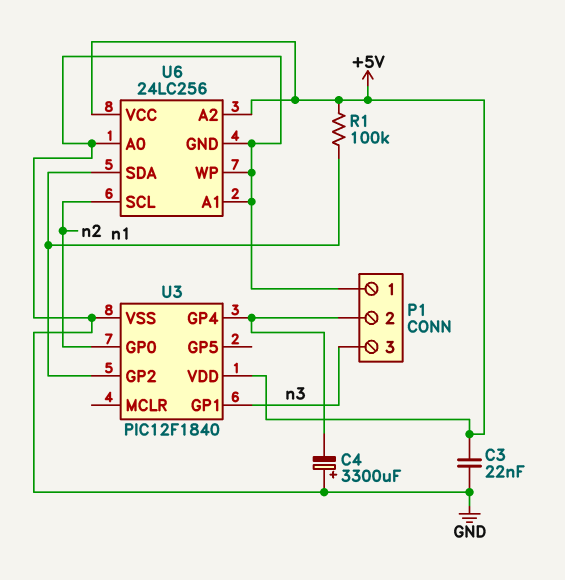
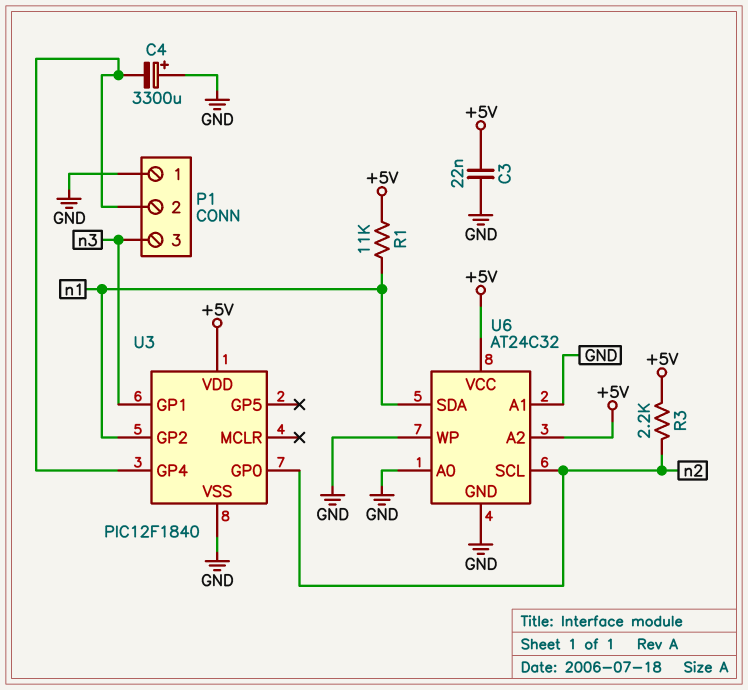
R1: 100k (+5V, n1) -> 11k (+5V, n1)
R3: none -> 2.2k (+5V, n2)
U6: 24LC256 -> AT24C32

